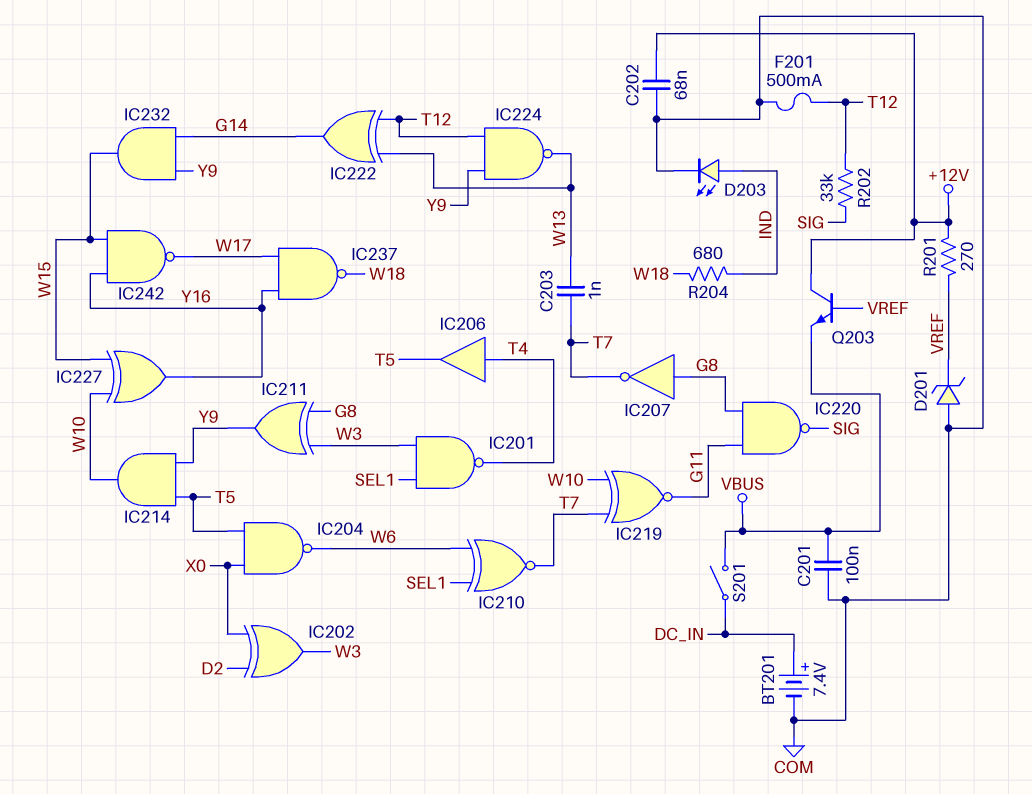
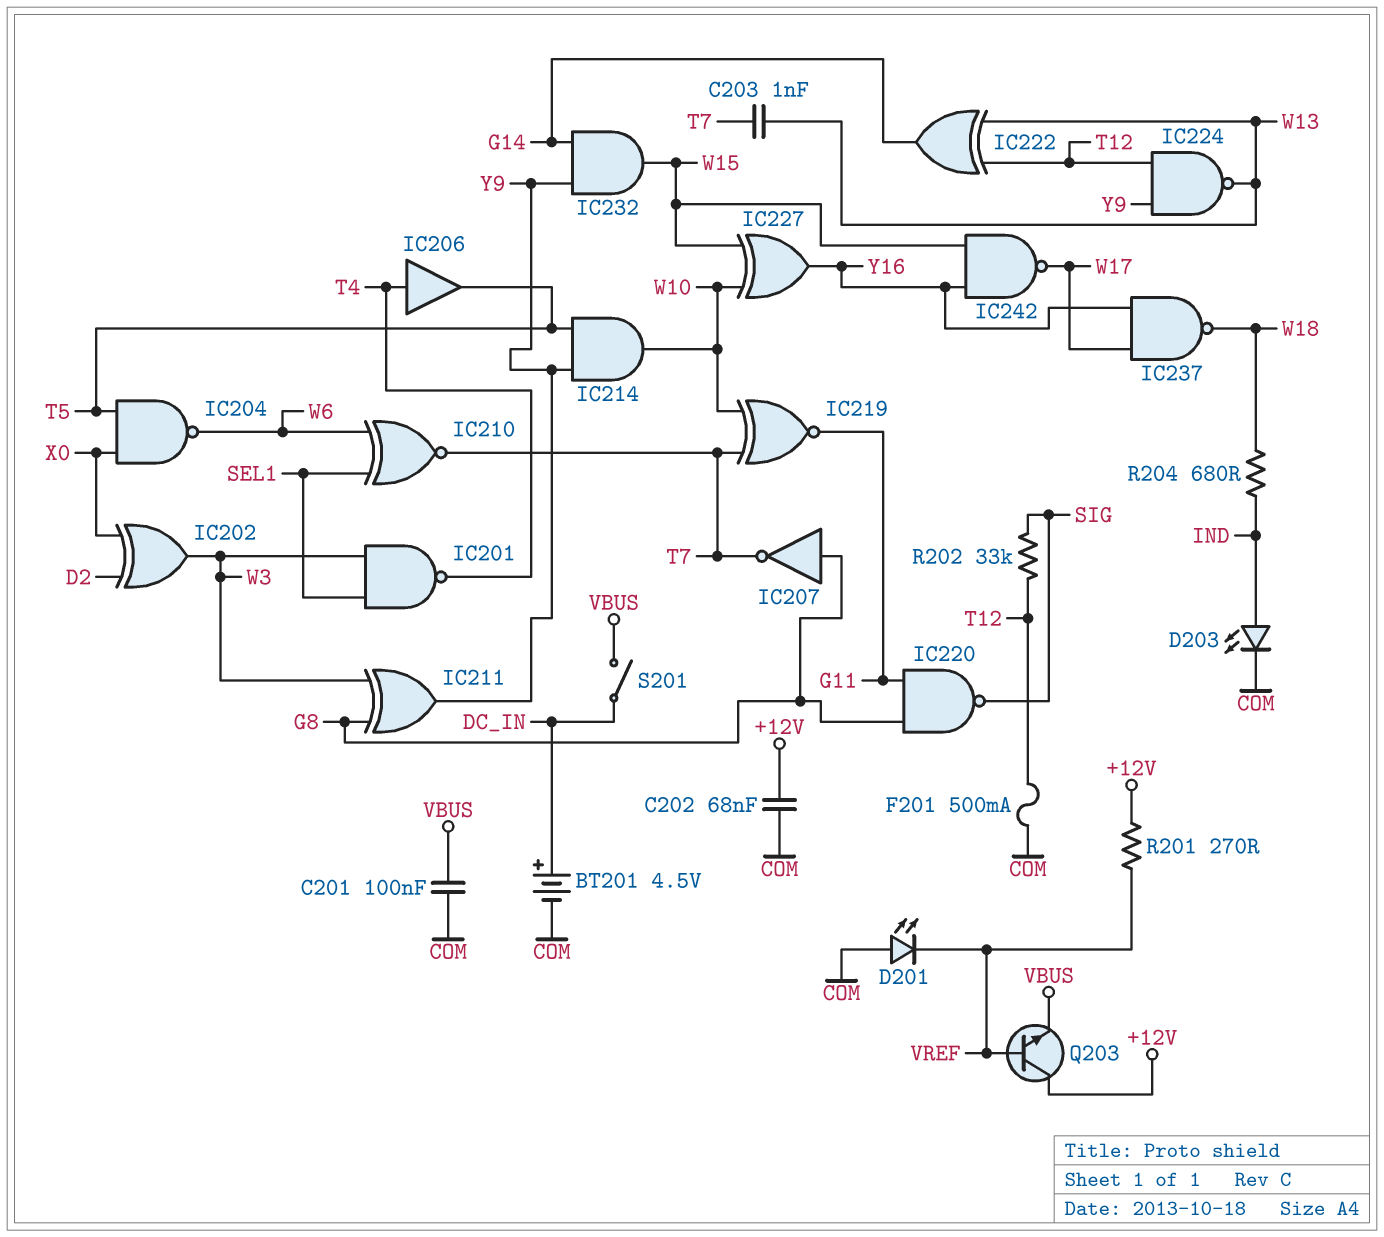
BT201: 7.4V (plus DC_IN, minus COM) -> 4.5V (plus DC_IN, minus COM)
D201: zener (A COM, K VREF) -> LED (A COM, K VREF)

